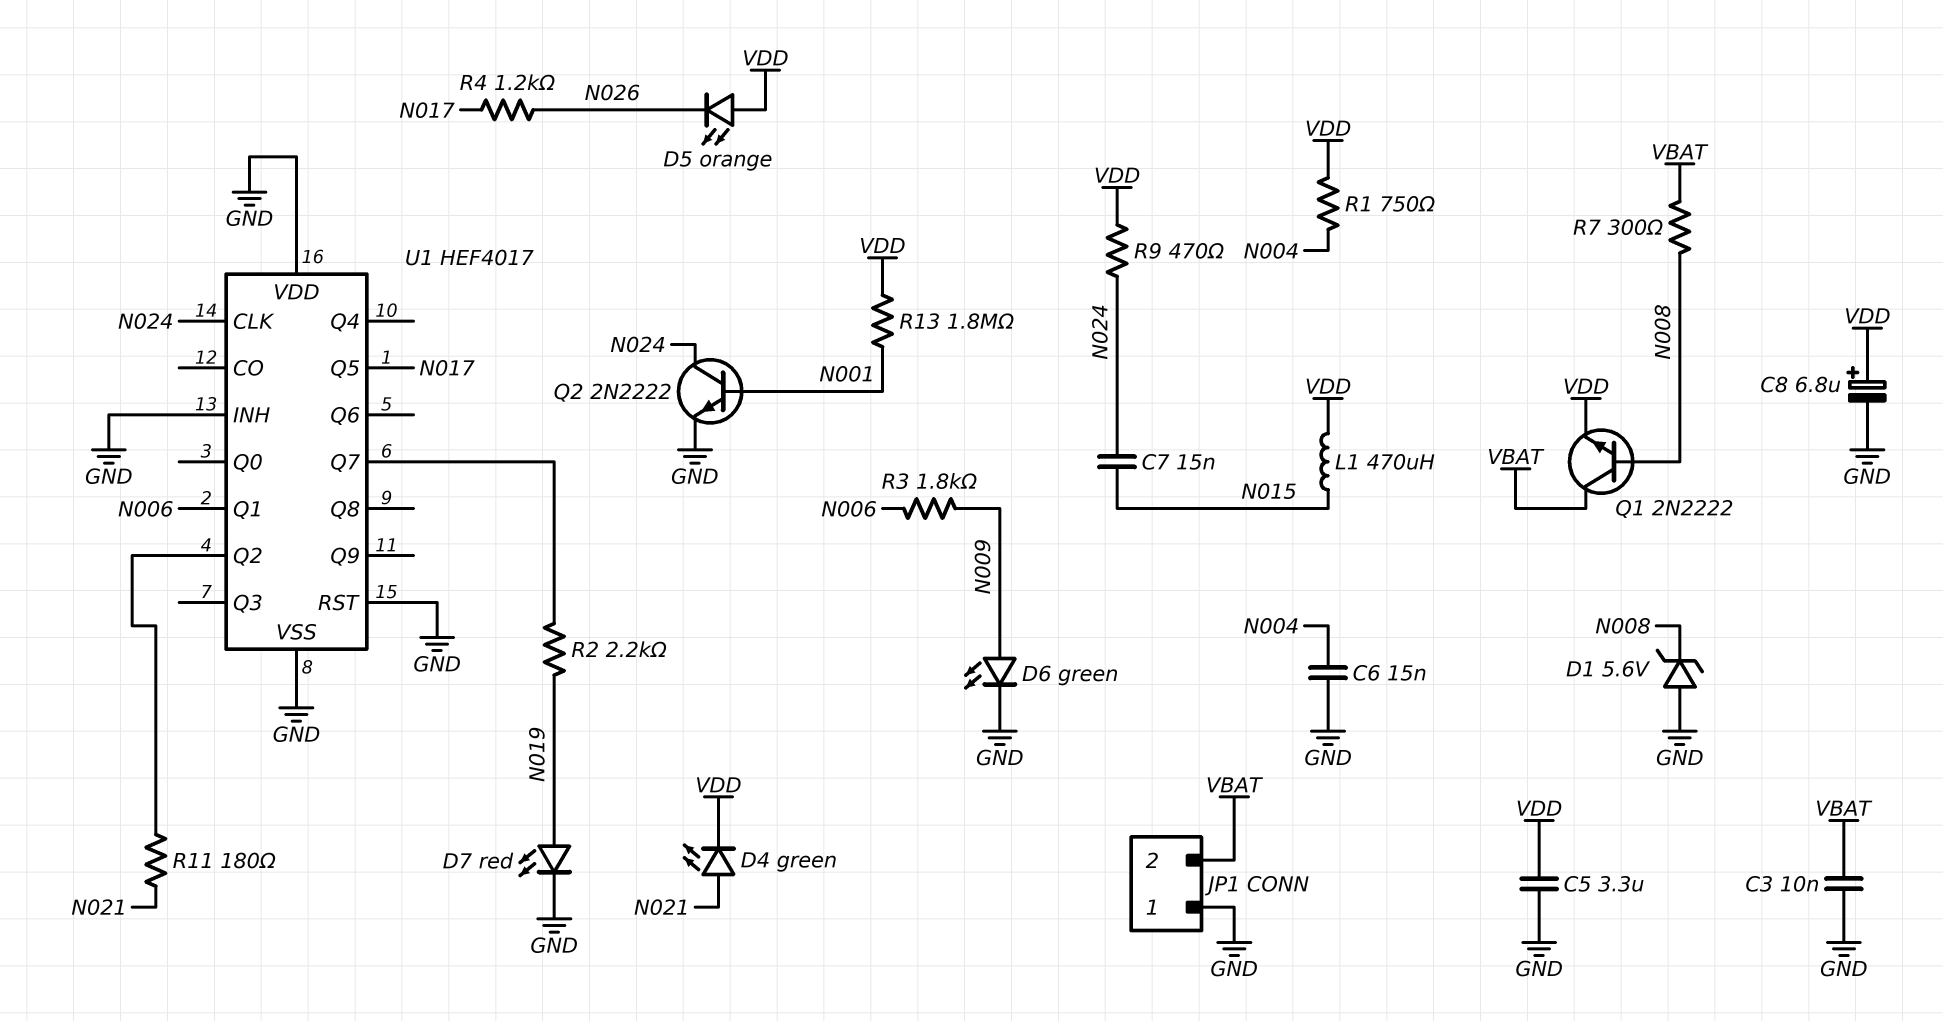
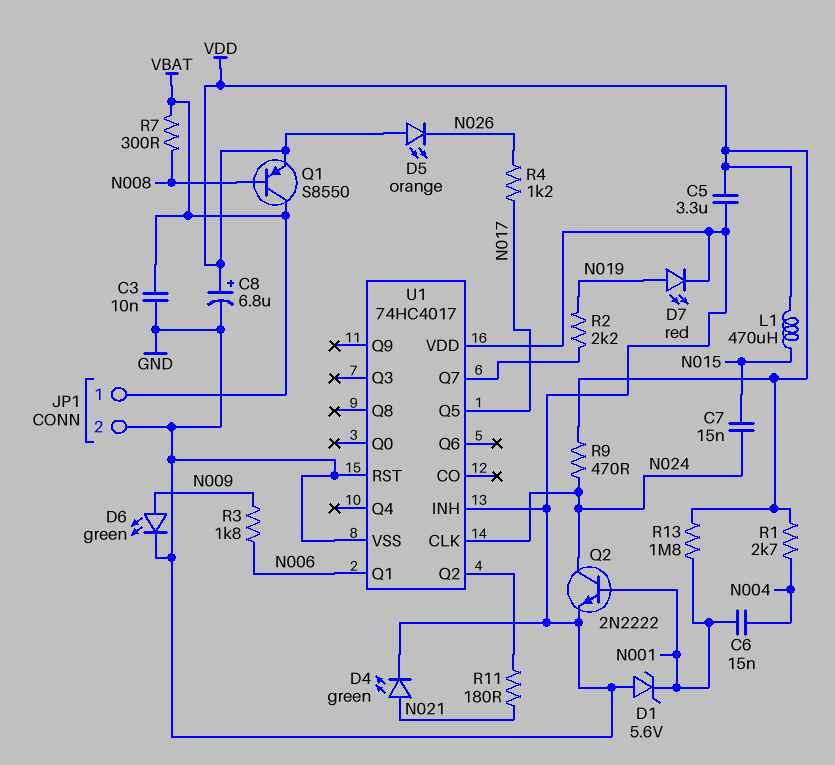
C6: 15nF (GND, N004) -> 15nF (N001, N004)
D1: zener 5.6V (A GND, K N008) -> zener 5.6V (A GND, K N001)
D4: LED green (A N021, K VDD) -> LED green (A N021, K GND)
JP1 pin 1: GND -> VBAT
JP1 pin 2: VBAT -> GND
Q1: NPN 2N2222 (B N008, C VBAT, E VDD) -> PNP S8550 (B N008, C VBAT, E VDD)
R1: 750 (N004, VDD) -> 2.7k (N004, VDD)
U1: HEF4017 -> 74HC4017

